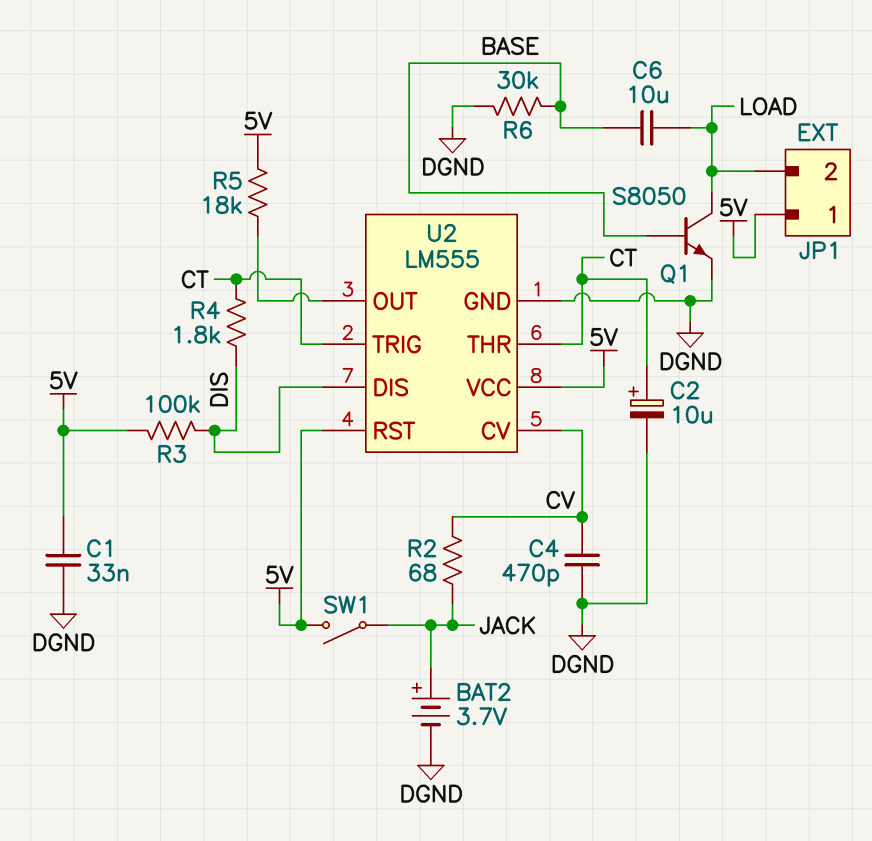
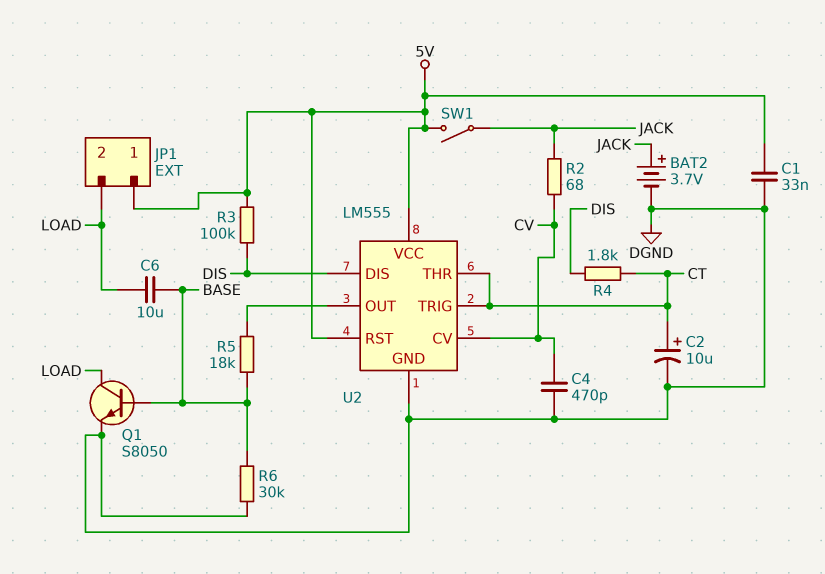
R5: 18k (5V, U2/OUT) -> 18k (BASE, U2/OUT)

